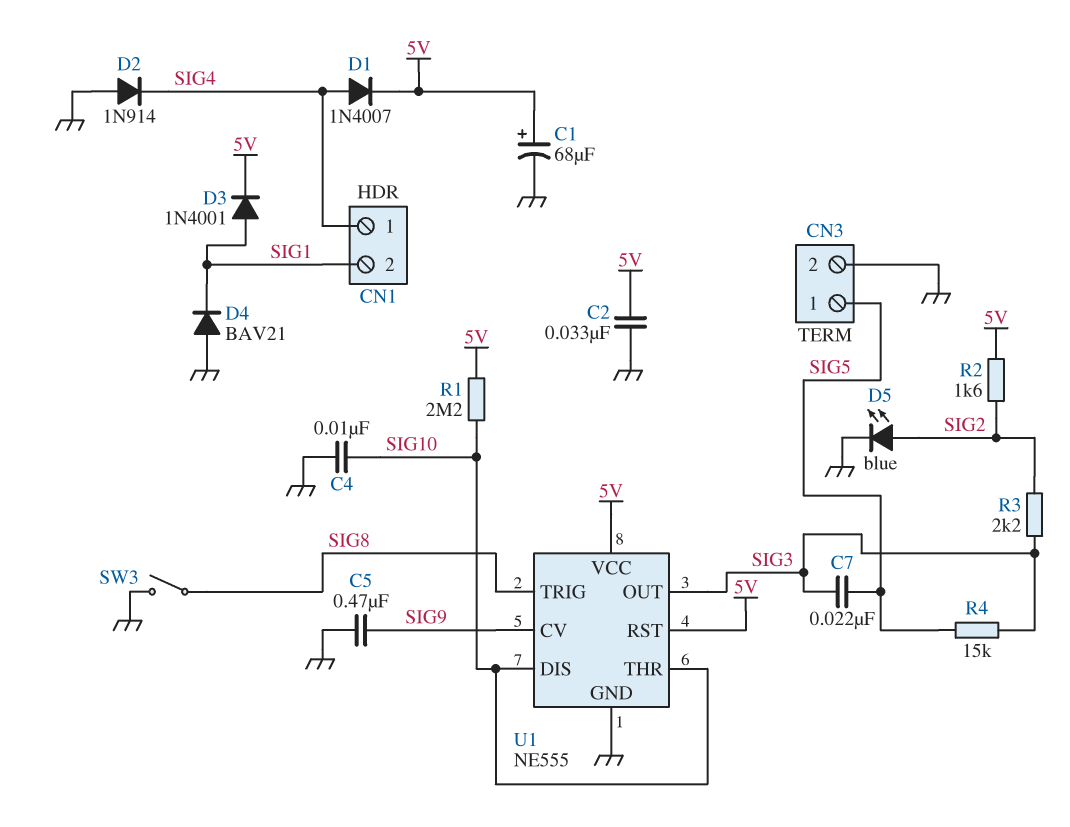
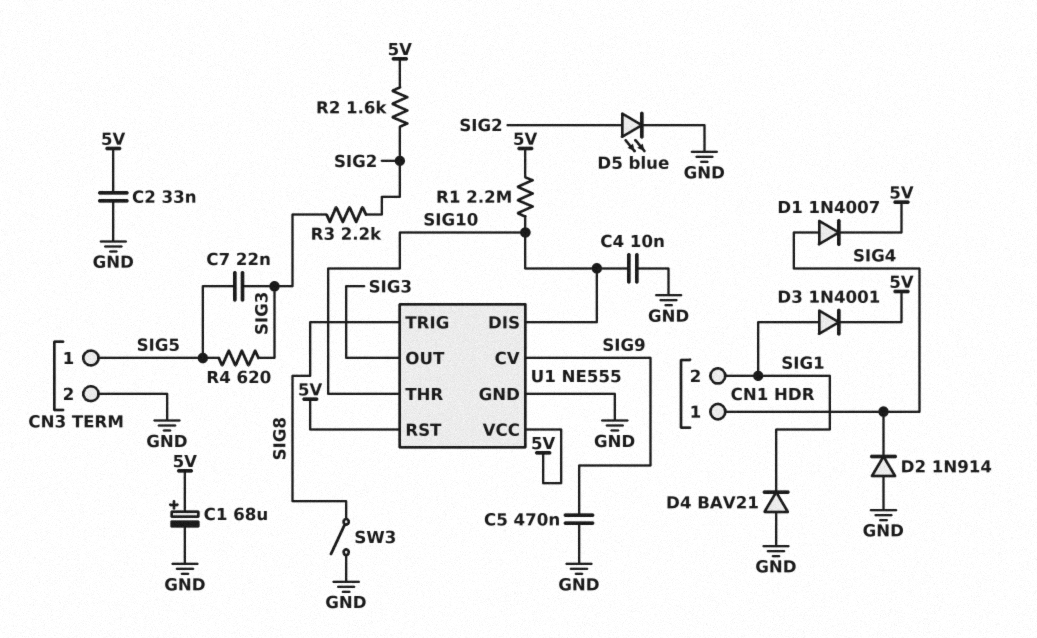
R4: 15k (SIG3, SIG5) -> 620 (SIG3, SIG5)

